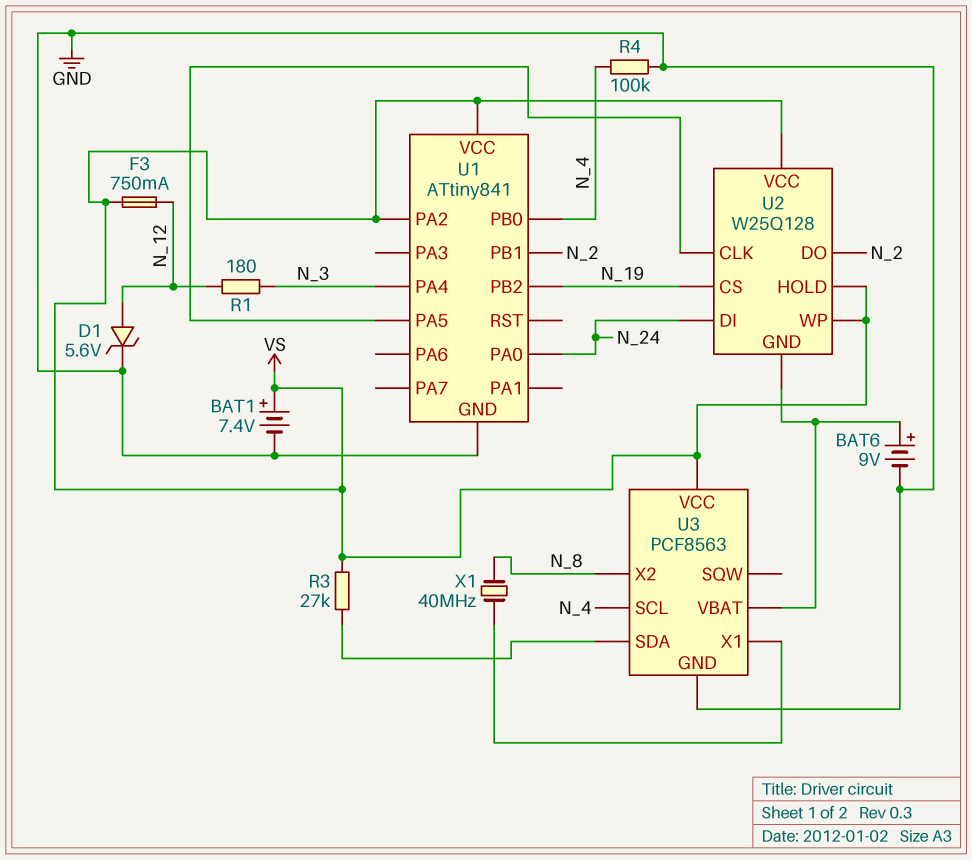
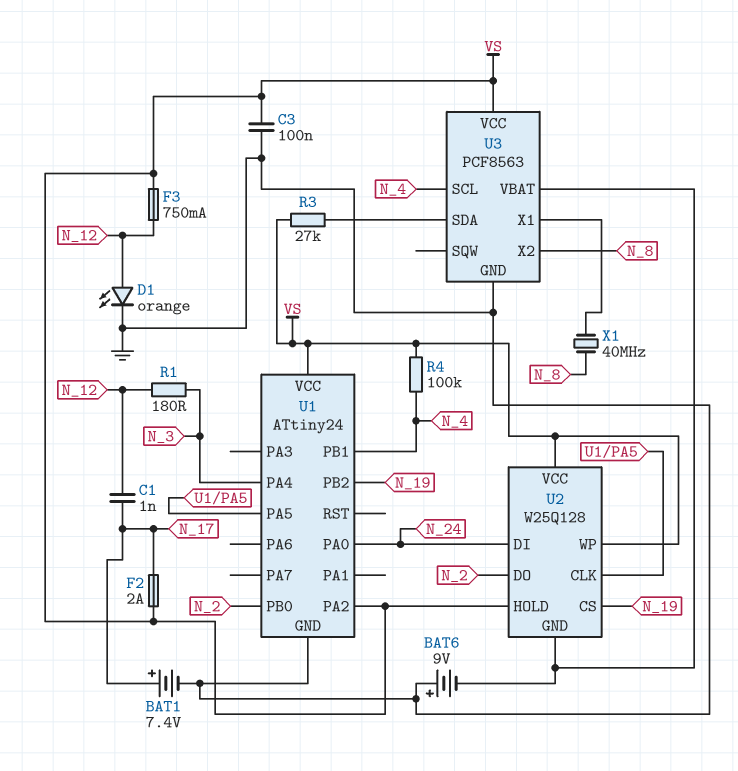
BAT1: 7.4V (plus VS, minus GND) -> 7.4V (plus N_17, minus GND)
BAT6: 9V (plus U2/GND, minus GND) -> 9V (plus GND, minus U2/GND)
C1: none -> 1nF (N_12, N_17)
C3: none -> 100nF (GND, VS)
D1: zener 5.6V (A N_12, K GND) -> LED orange (A N_12, K GND)
F2: none -> 2A (N_17, VS)
R4: 100k (GND, N_4) -> 100k (N_4, VS)
U1: ATtiny841 -> ATtiny24
U1 pin PB0: N_4 -> N_2
U1 pin PB1: N_2 -> N_4

